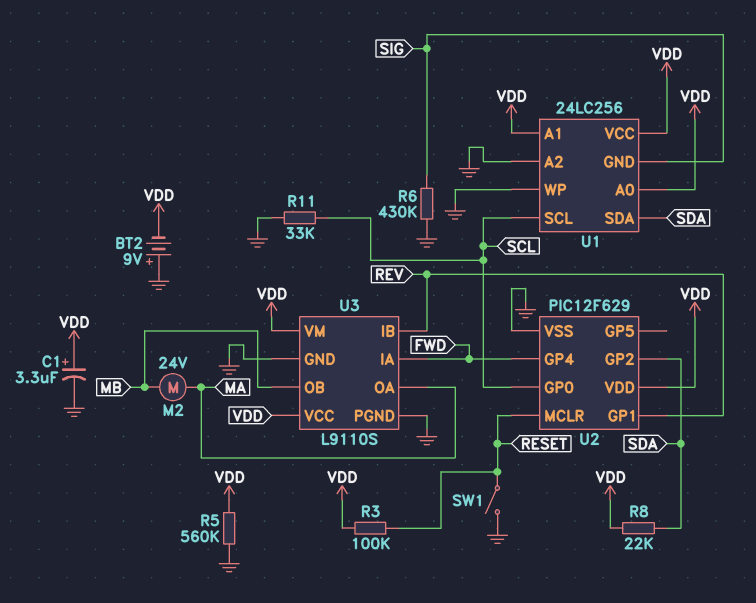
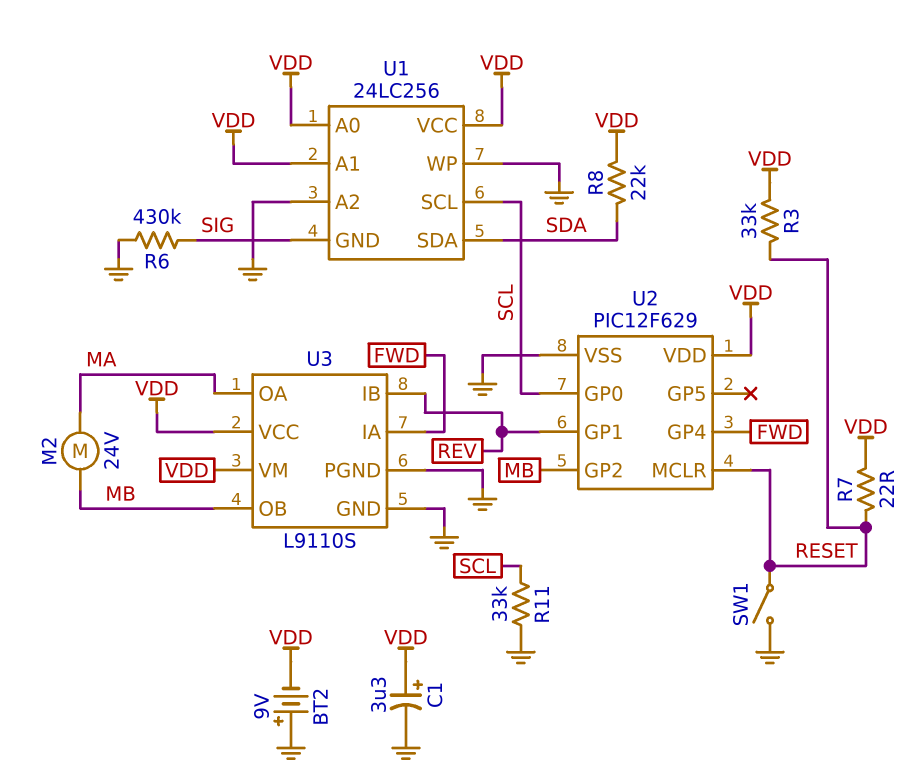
R3: 100k (RESET, VDD) -> 33k (RESET, VDD)
R5: 560k (GND, VDD) -> none
R7: none -> 22 (RESET, VDD)
U2 pin GP2: SDA -> MB

